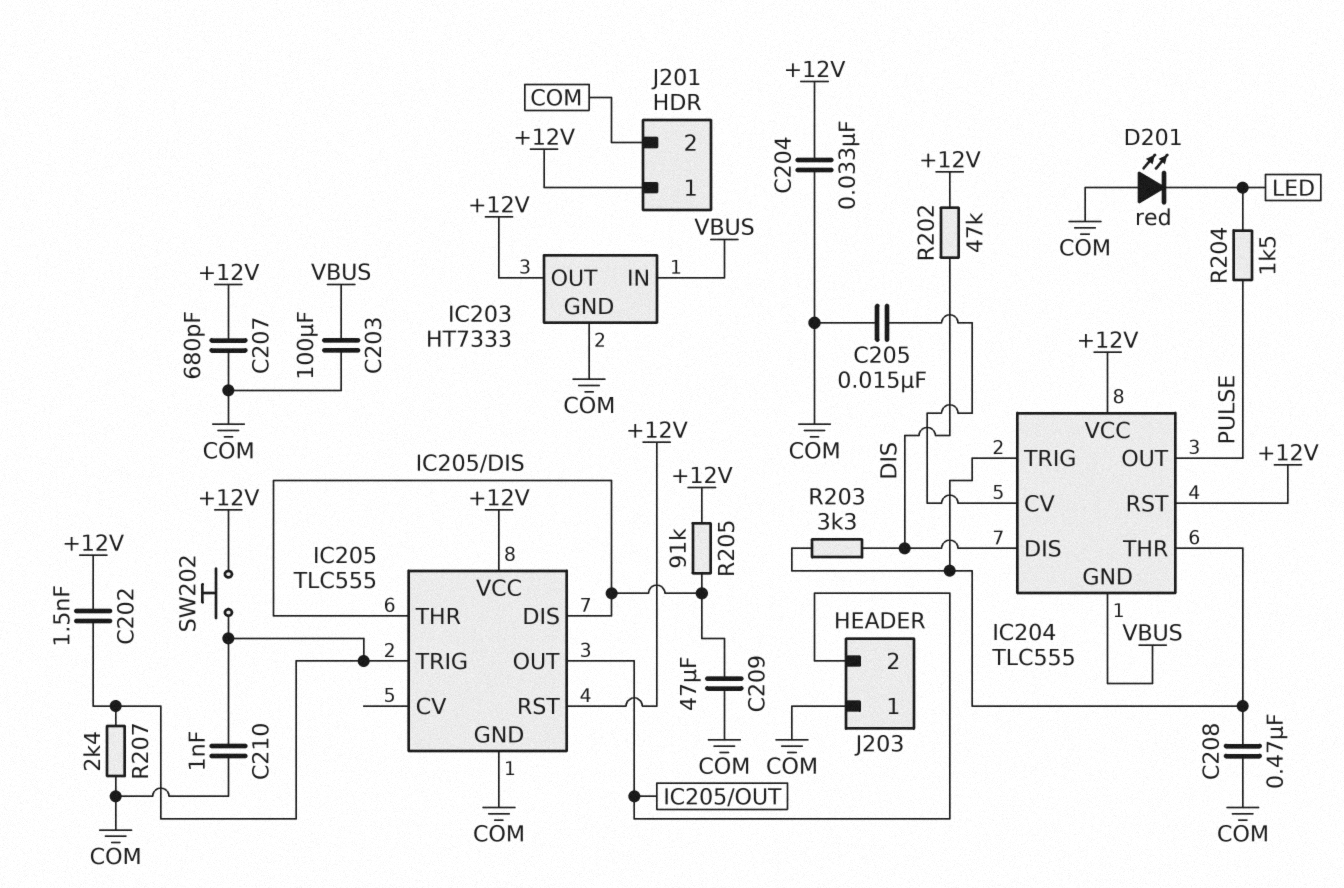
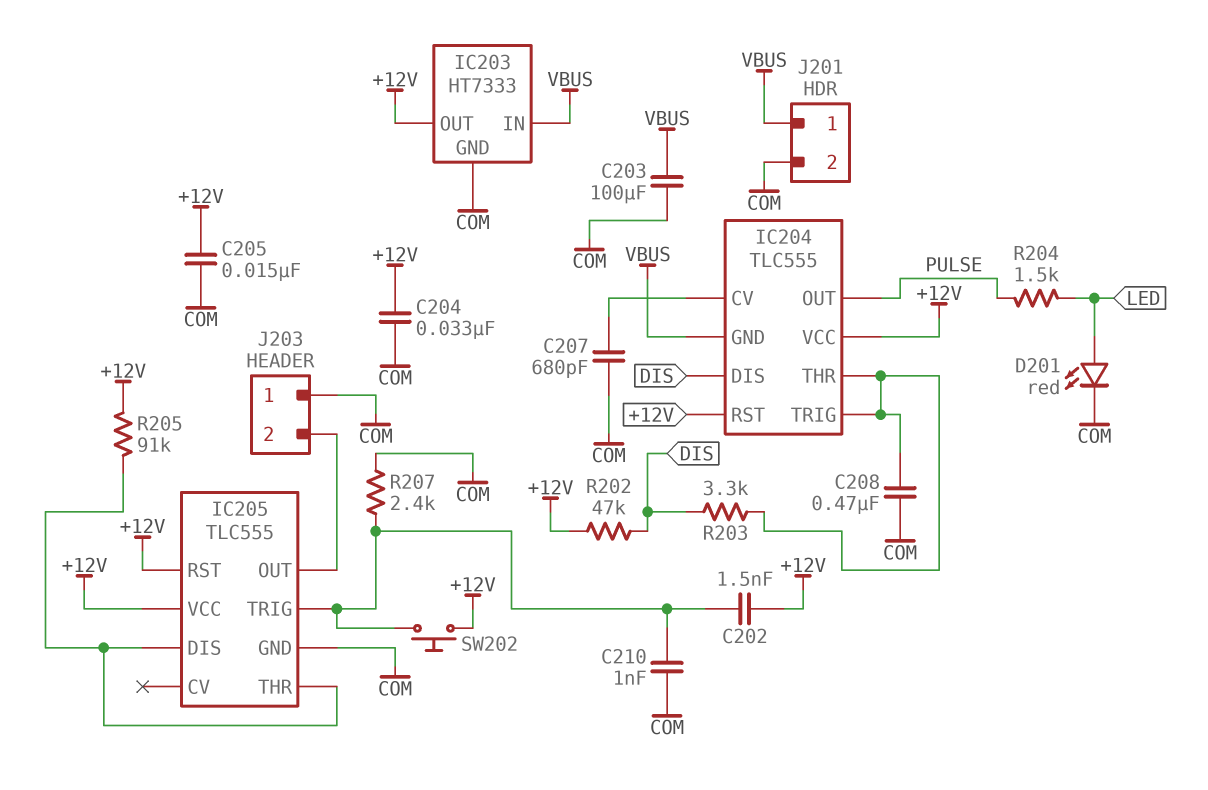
C205: 15nF (COM, IC204/CV) -> 15nF (+12V, COM)
C207: 680pF (+12V, COM) -> 680pF (COM, IC204/CV)
C209: 47uF (COM, IC205/DIS) -> none
D201: LED red (A COM, K LED) -> LED red (A LED, K COM)
J201 pin 1: +12V -> VBUS

